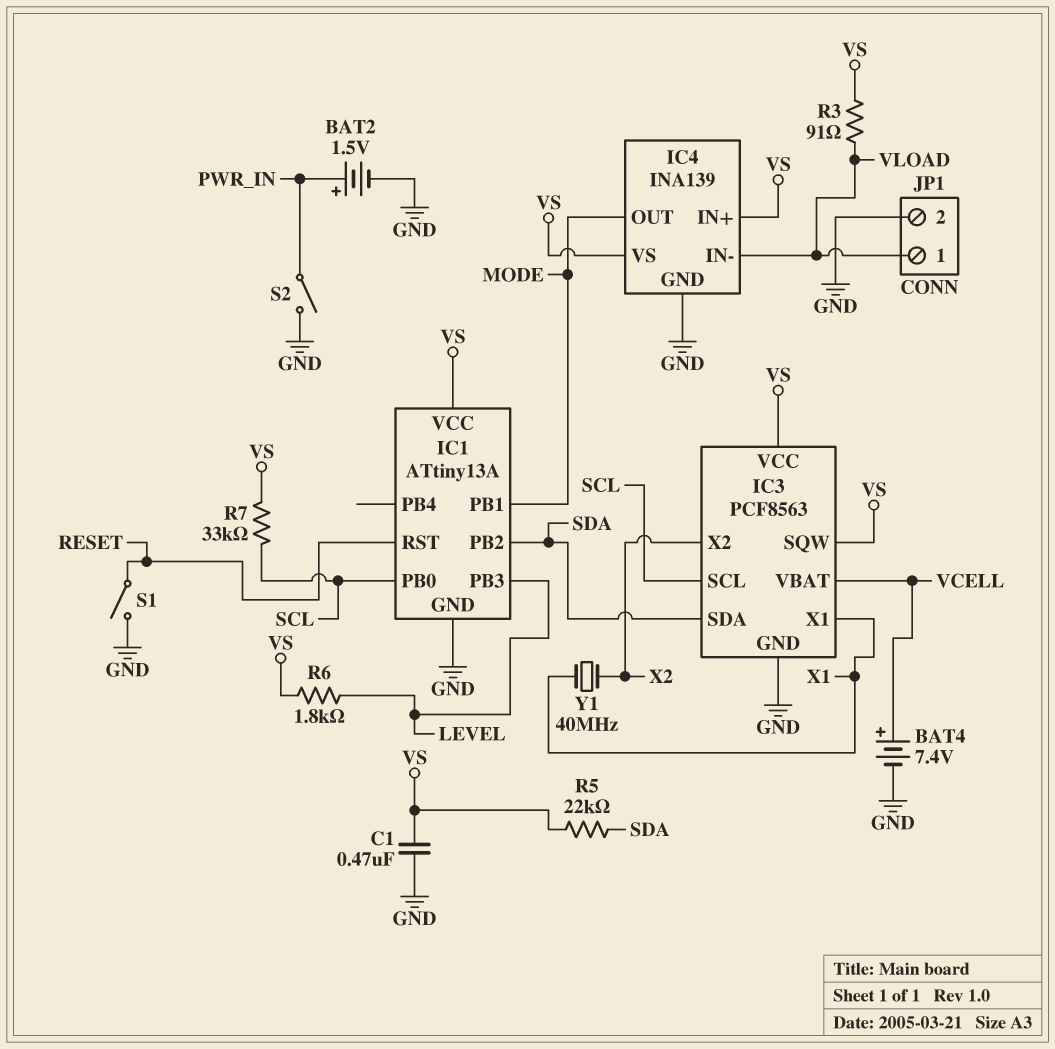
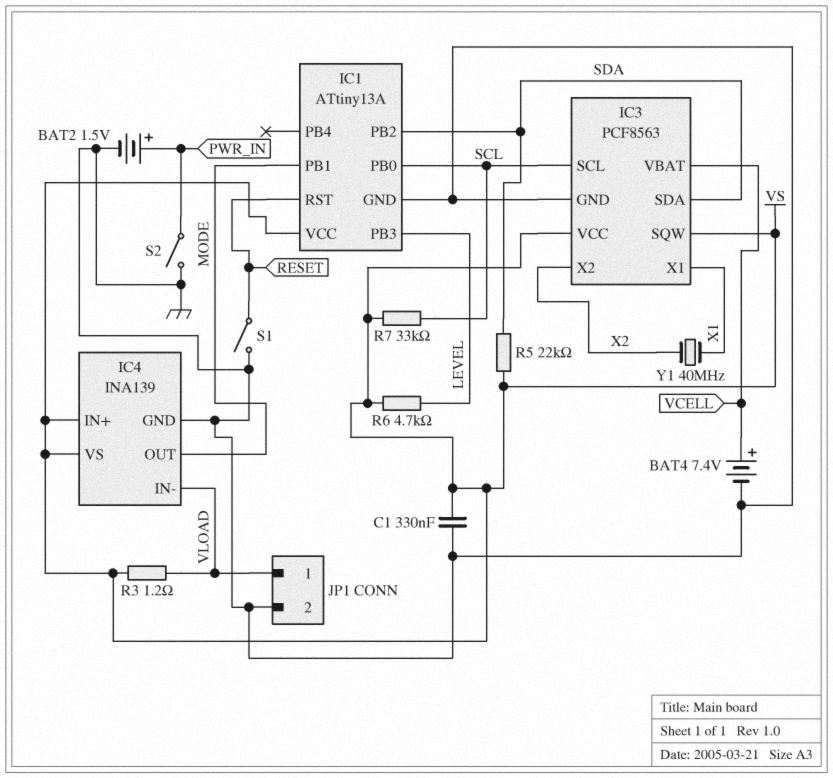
C1: 470nF (GND, VS) -> 330nF (GND, VS)
R3: 91 (VLOAD, VS) -> 1.2 (VLOAD, VS)
R6: 1.8k (LEVEL, VS) -> 4.7k (LEVEL, VS)

